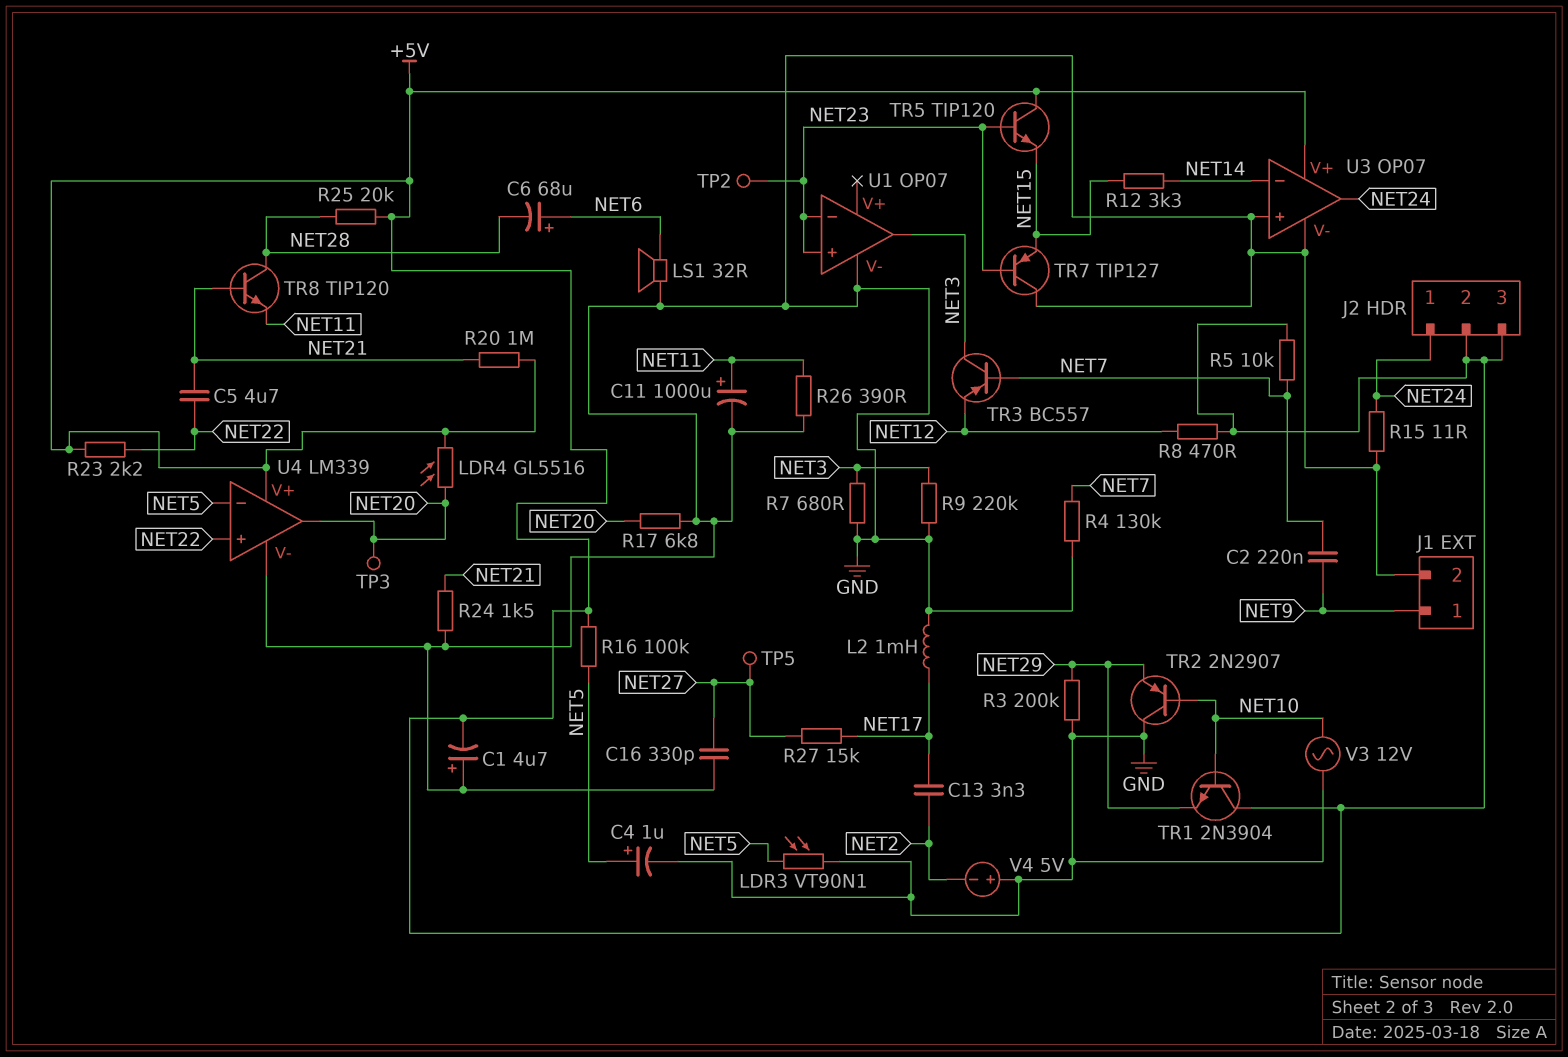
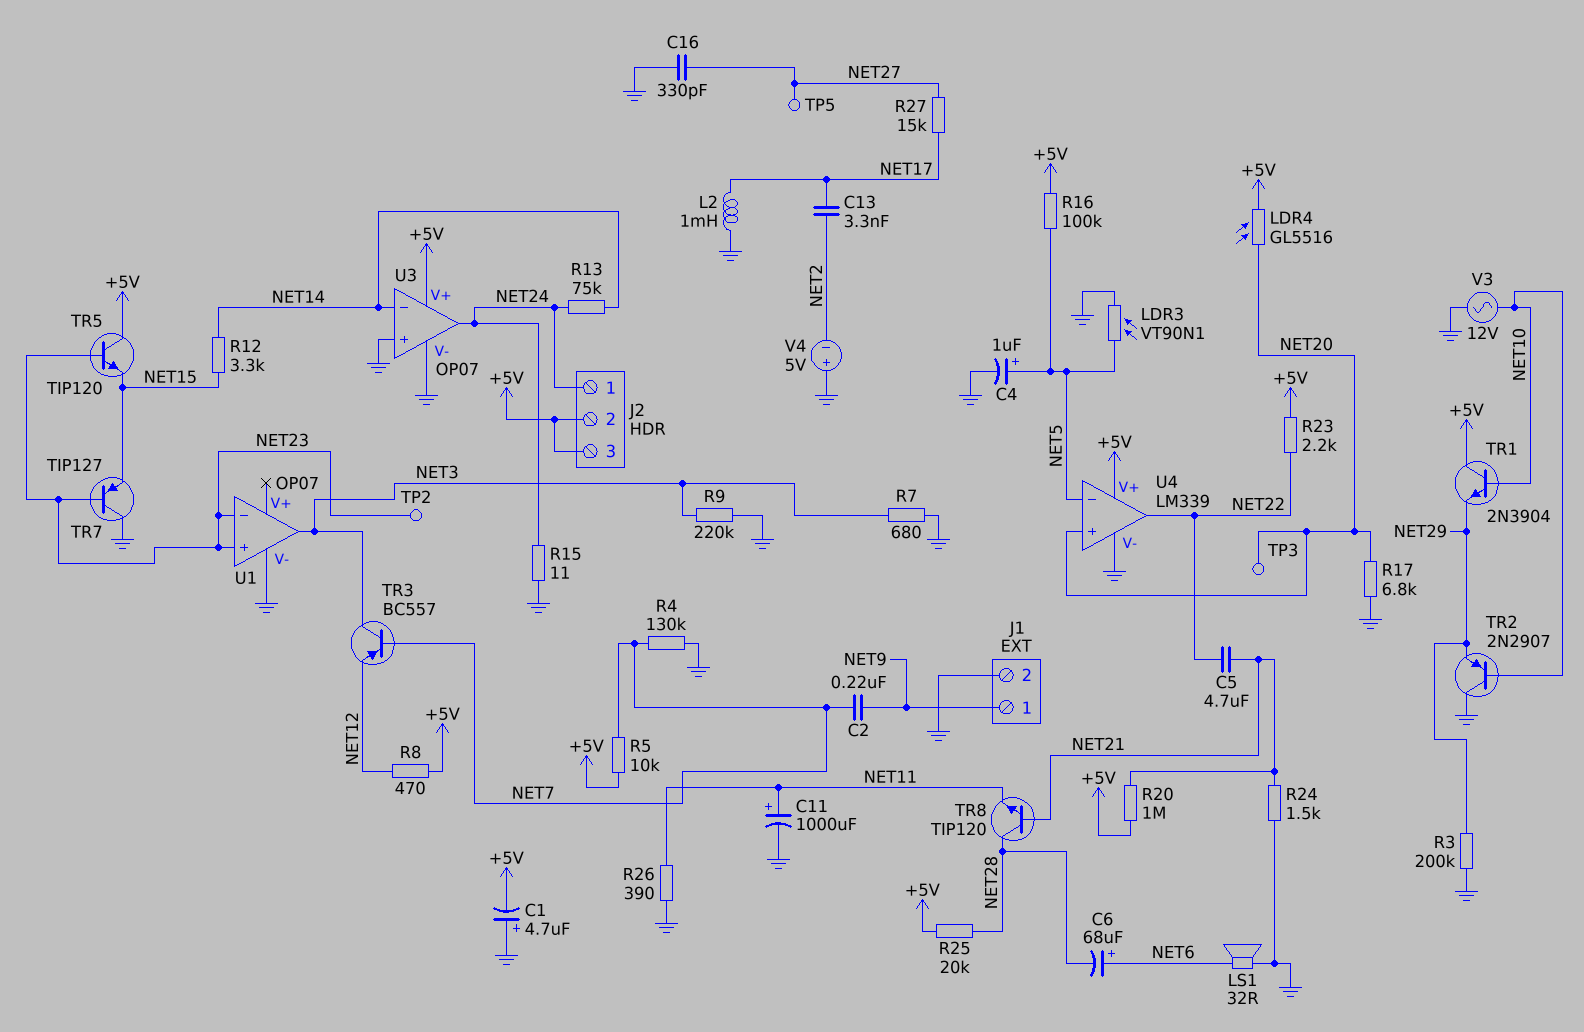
R13: none -> 75k (NET14, NET24)
U4 pin in+: NET22 -> NET20
U4 pin out: NET20 -> NET22

